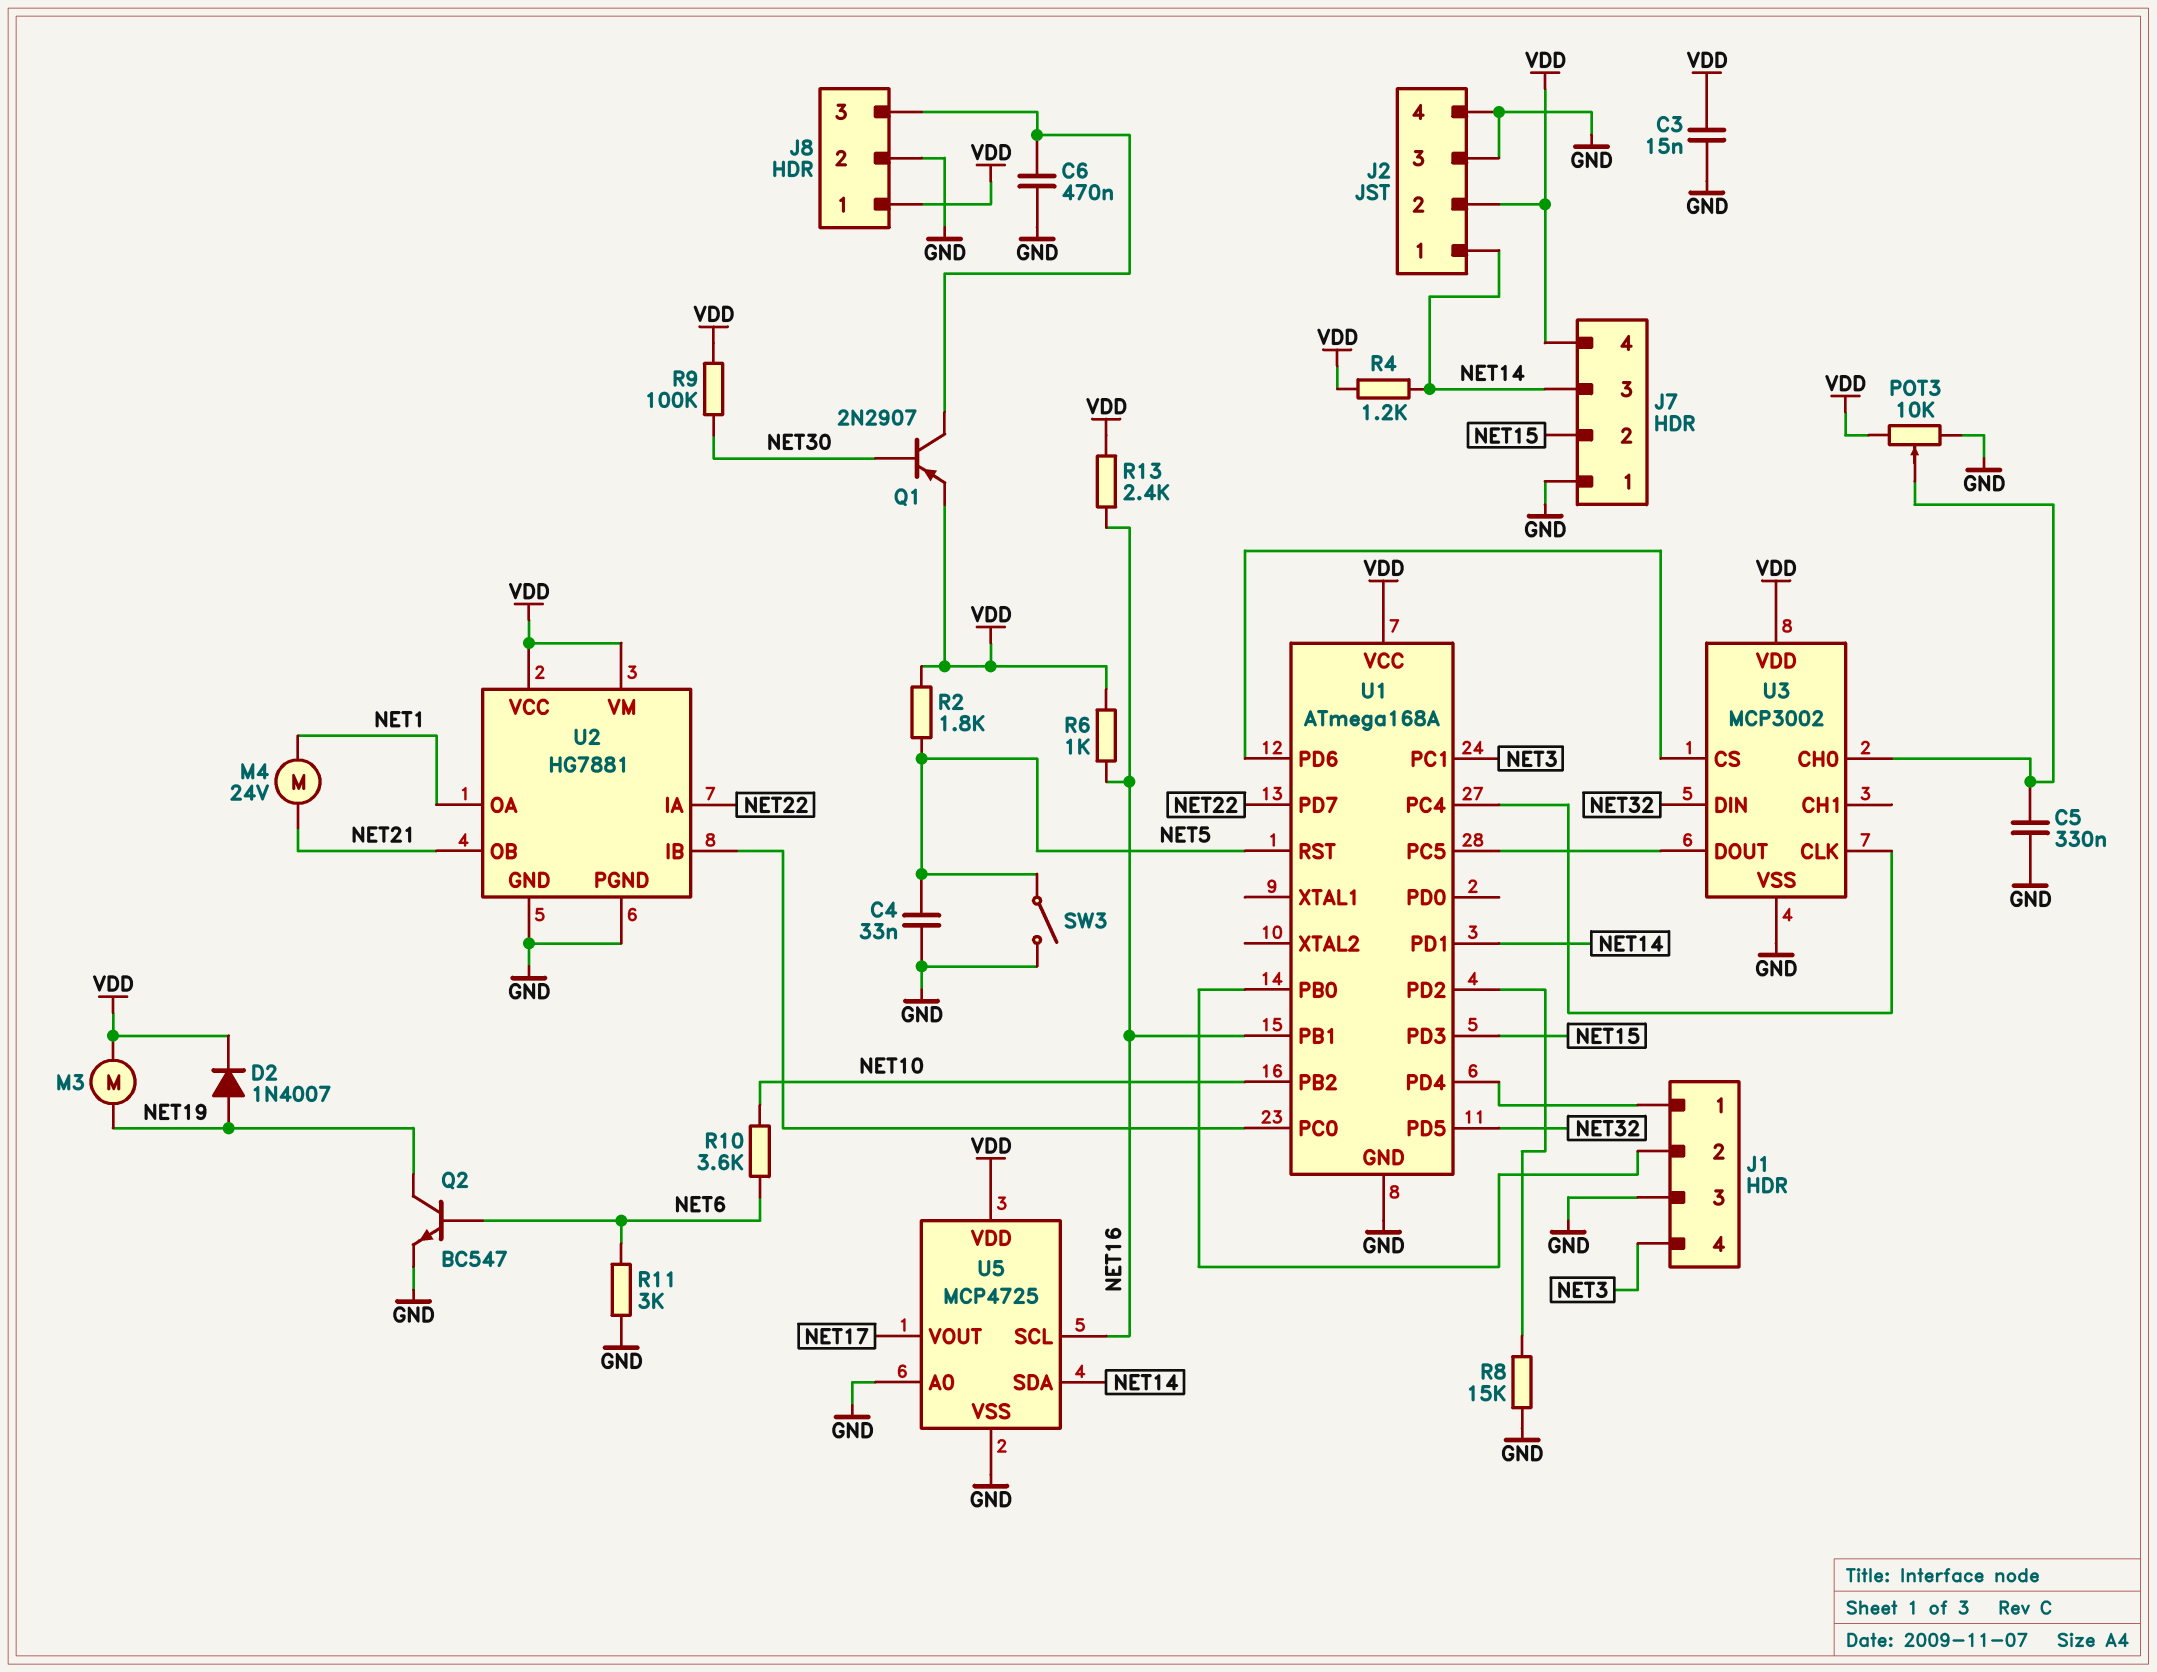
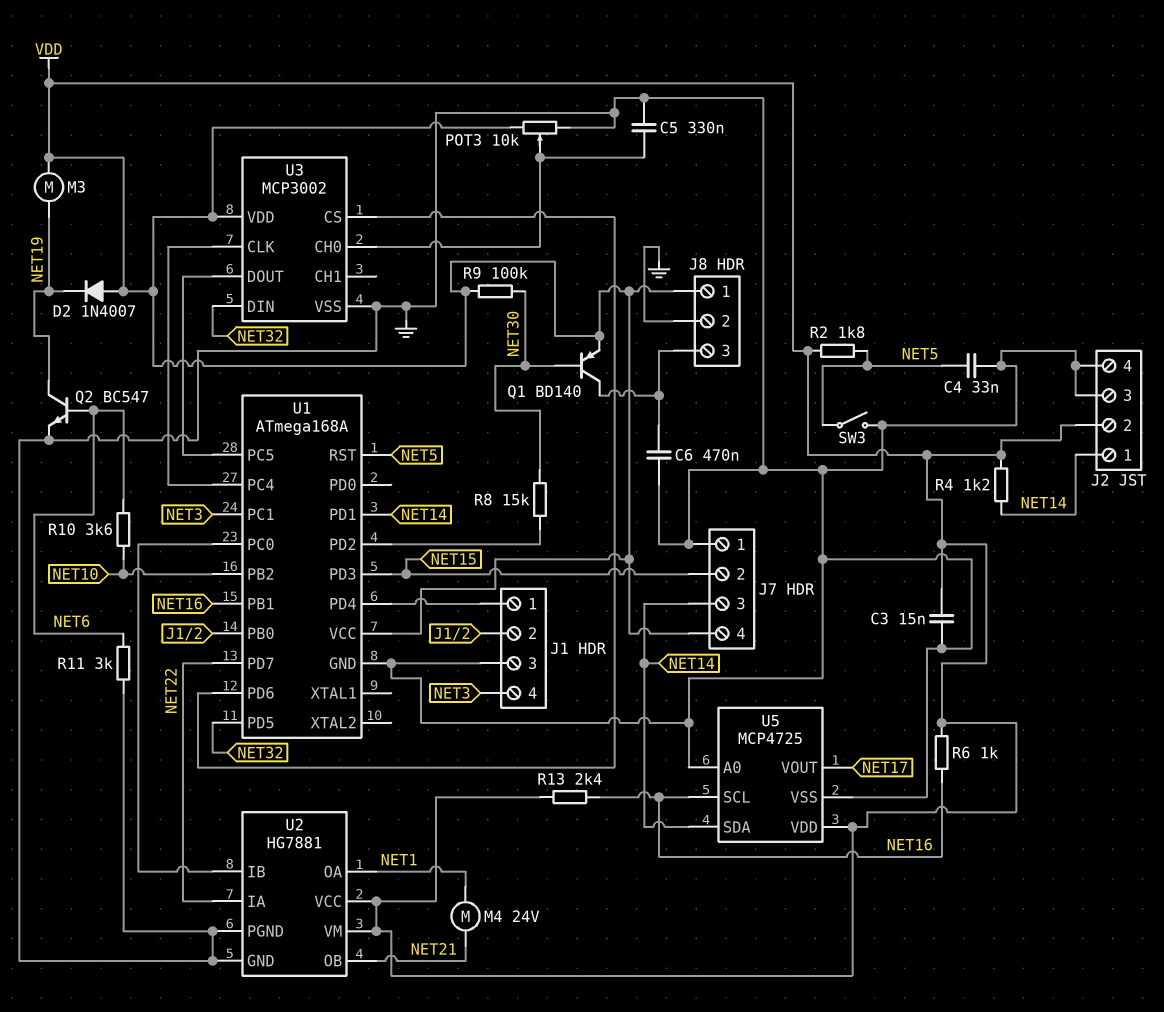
D2: diode 1N4007 (A NET19, K VDD) -> diode 1N4007 (A VDD, K NET19)
Q1: PNP 2N2907 (B NET30, C J8/3, E VDD) -> PNP BD140 (B NET30, C J8/3, E VDD)
R8: 15k (GND, U1/PD2) -> 15k (NET30, U1/PD2)

